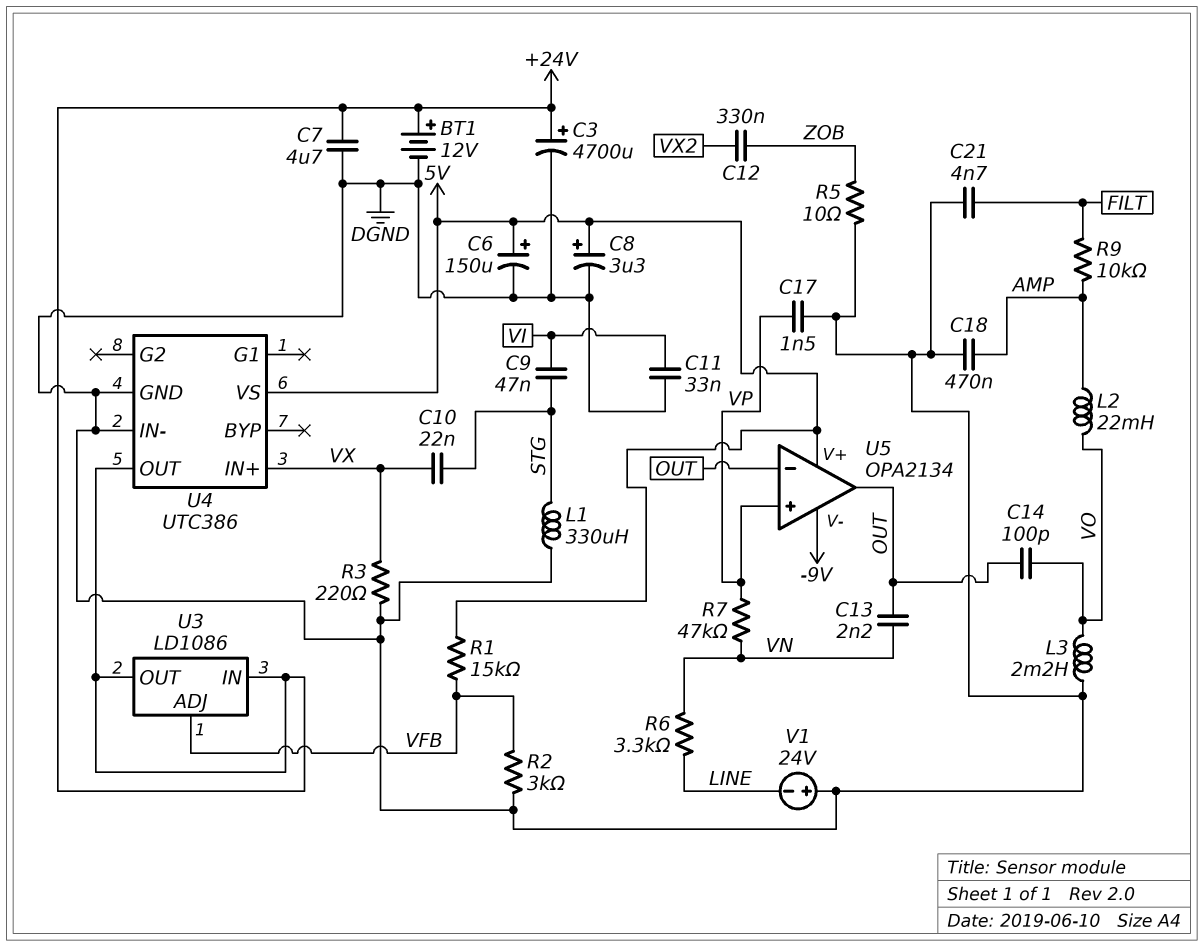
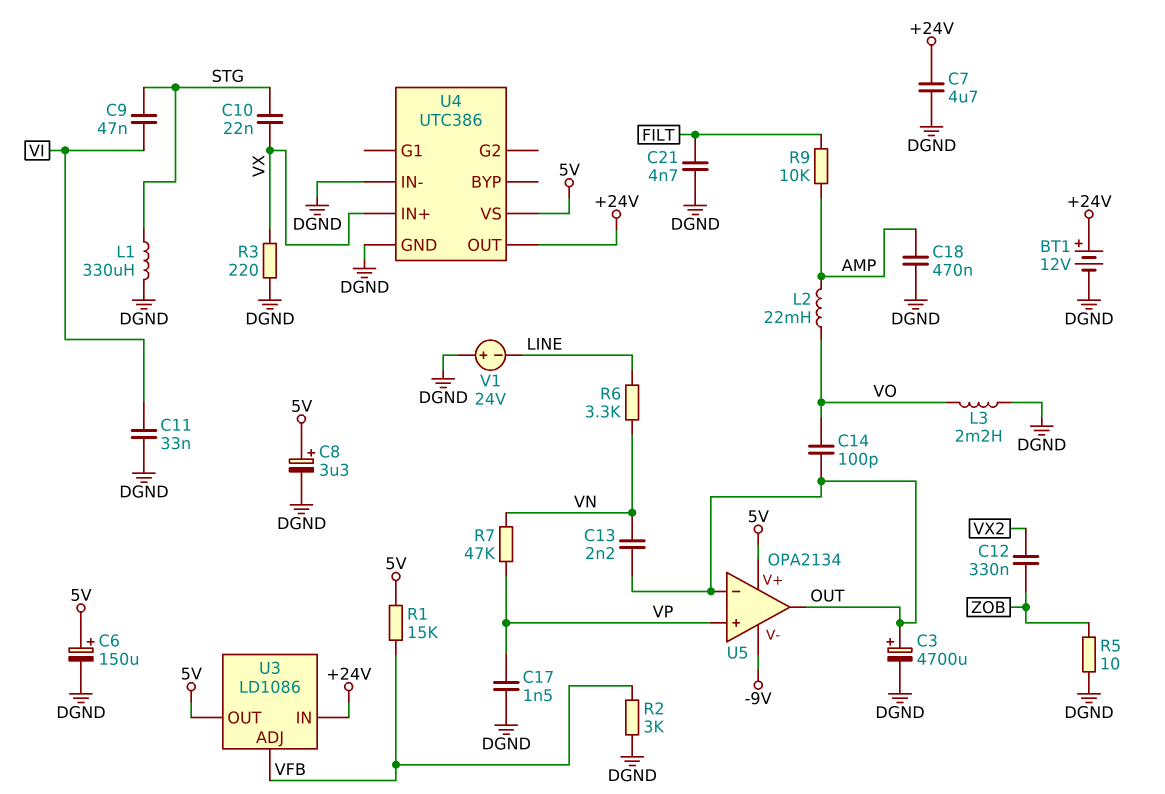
C3: 4700uF (plus +24V, minus DGND) -> 4700uF (plus OUT, minus DGND)
U3 pin OUT: +24V -> 5V

